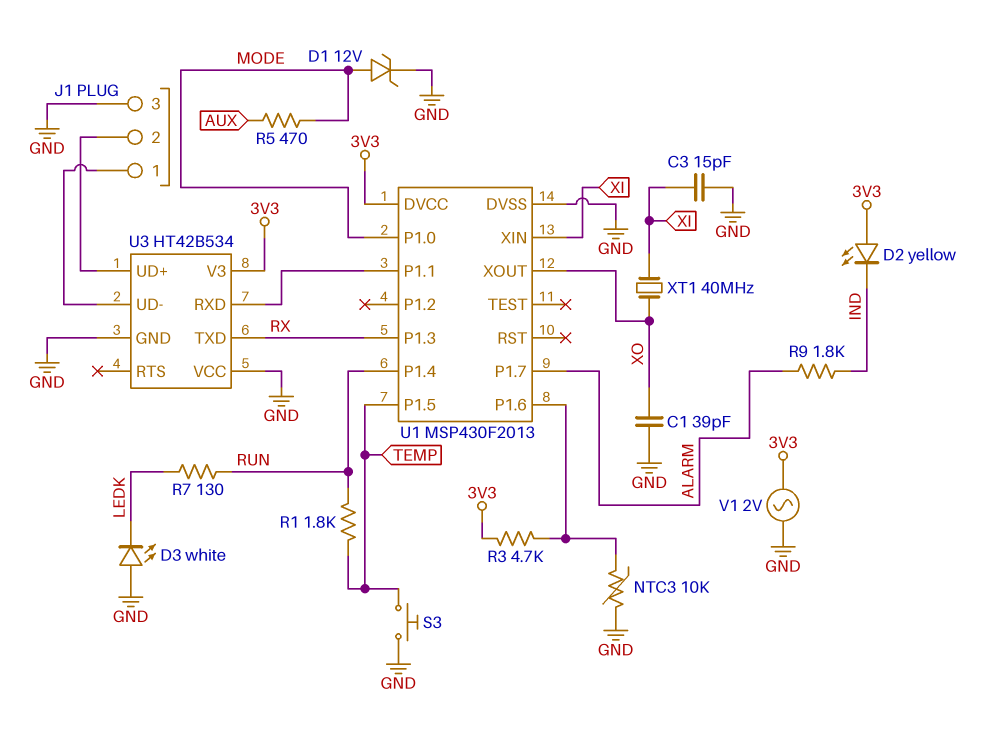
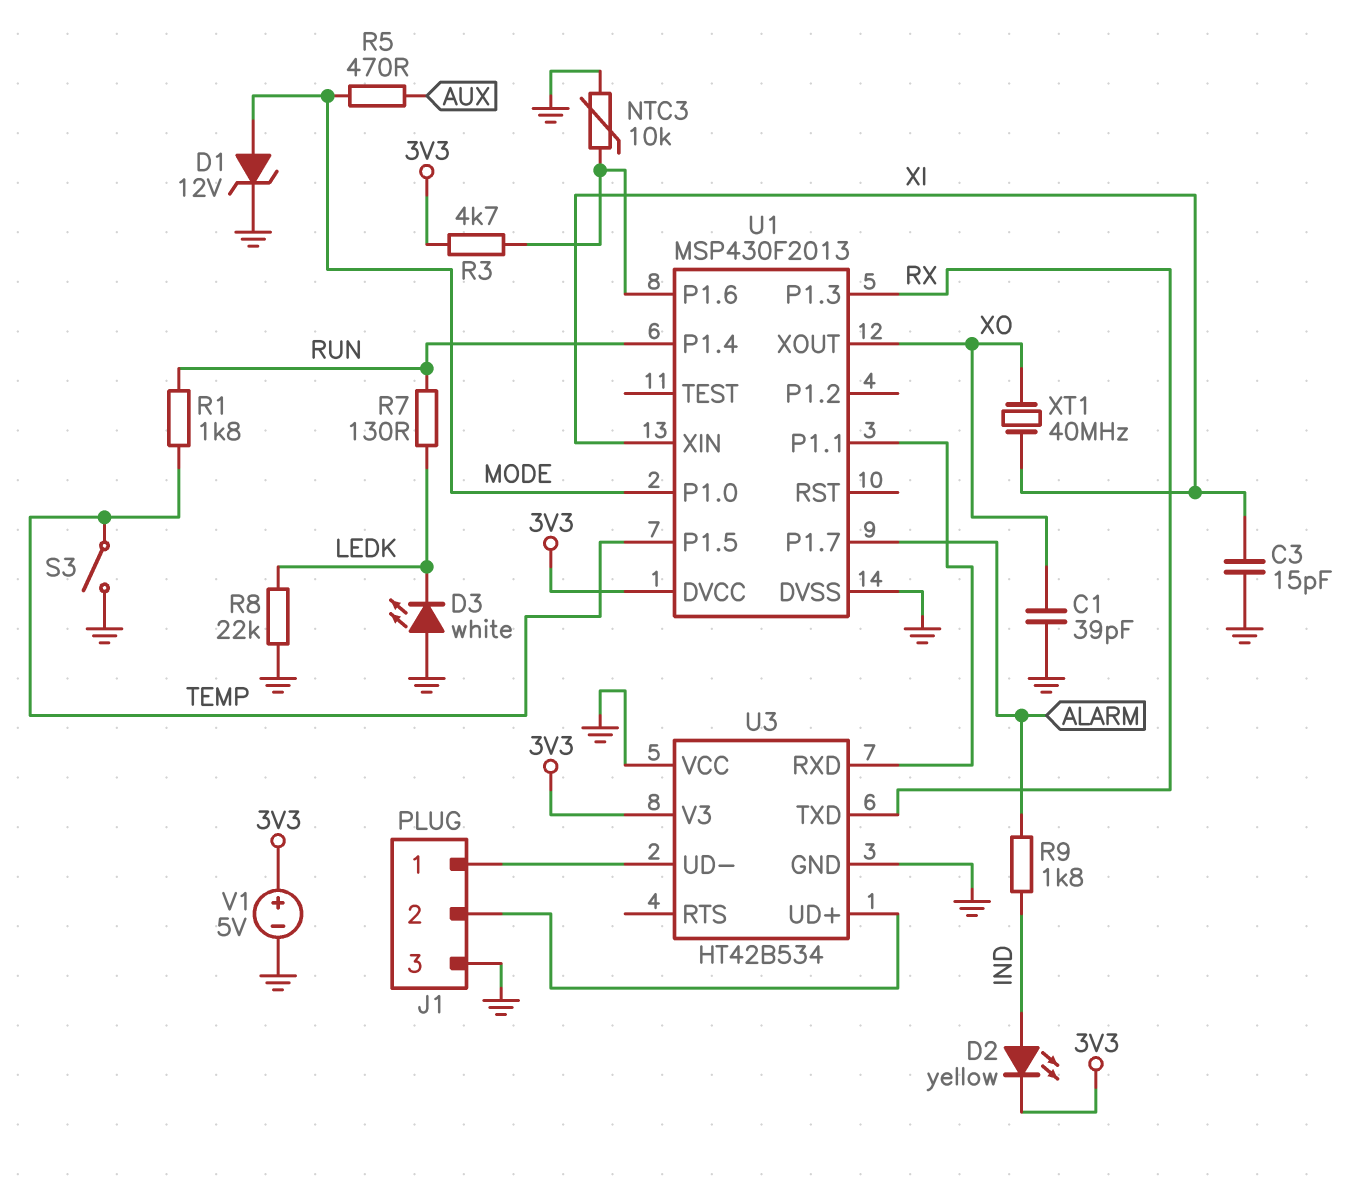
D2: LED yellow (A 3V3, K IND) -> LED yellow (A IND, K 3V3)
R8: none -> 22k (GND, LEDK)
S3: button (GND, TEMP) -> switch (GND, TEMP)
V1: AC 2V (3V3, GND) -> 5V (plus 3V3, minus GND)

